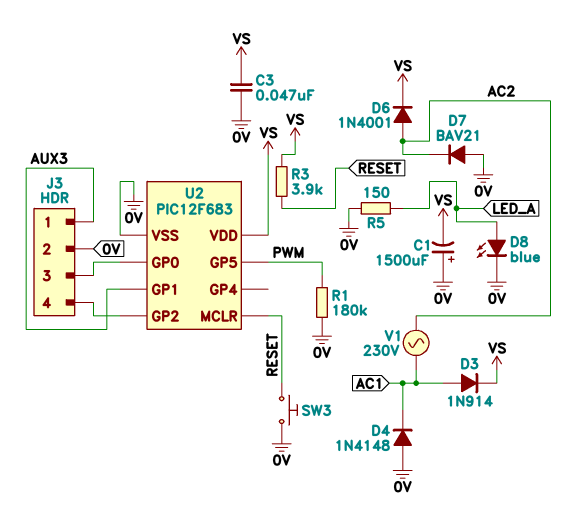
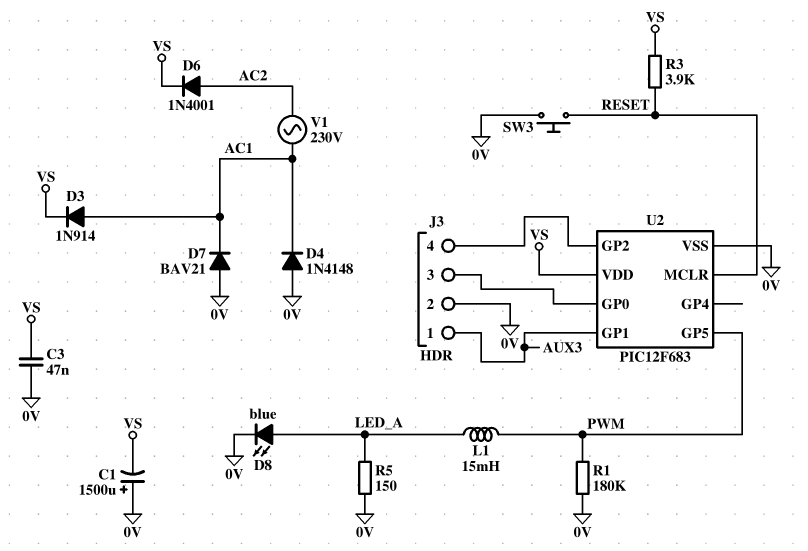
D7: diode BAV21 (A 0V, K AC2) -> diode BAV21 (A 0V, K AC1)
L1: none -> 15mH (LED_A, PWM)

